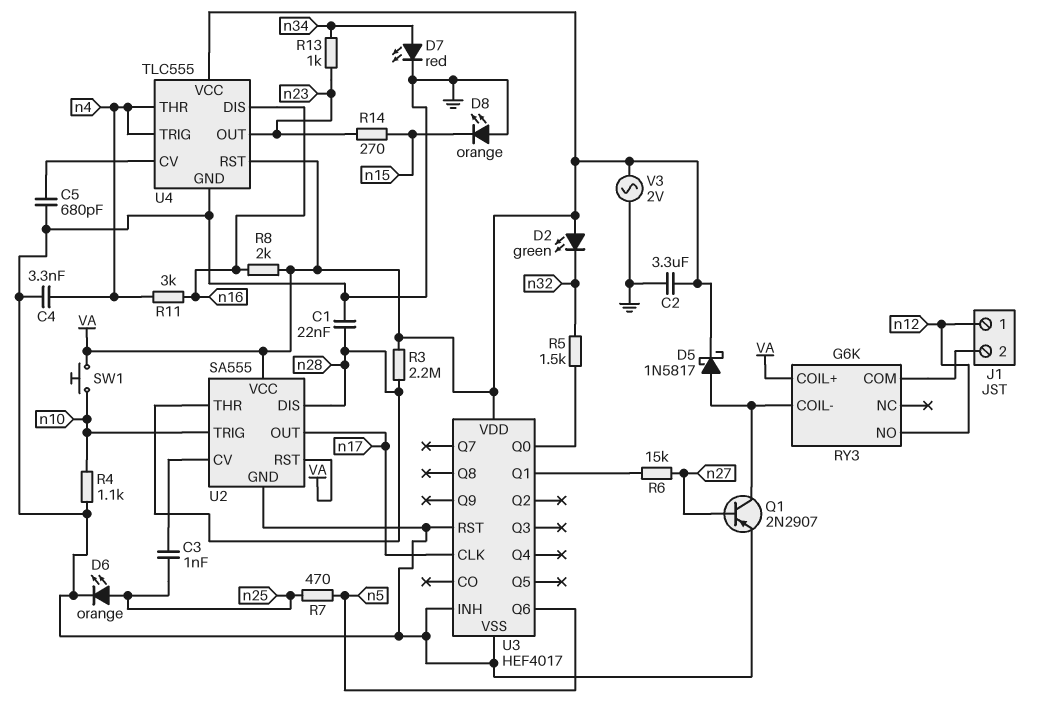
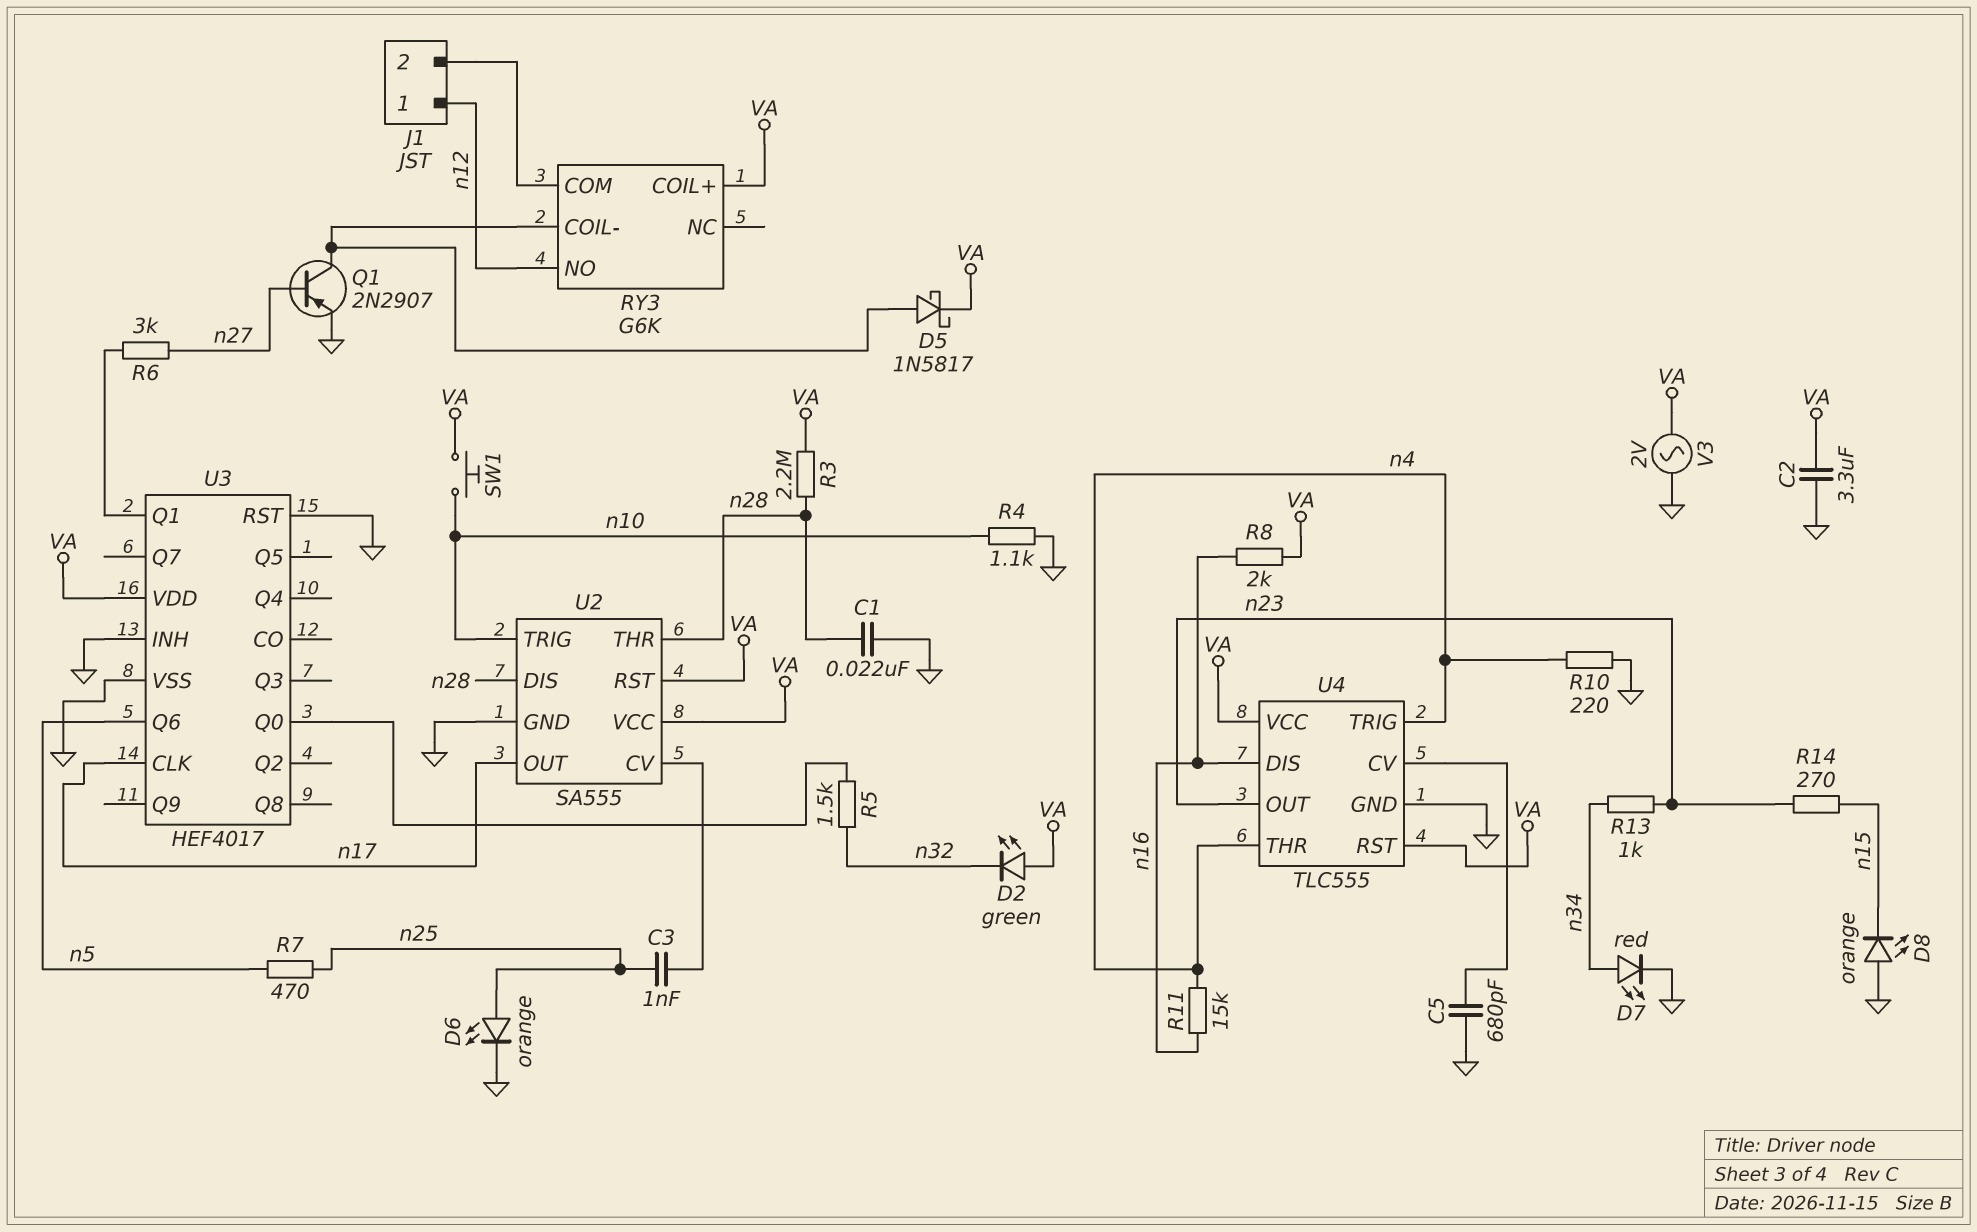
C4: 3.3nF (GND, n4) -> none
R6: 15k (U3/Q1, n27) -> 3k (U3/Q1, n27)
R10: none -> 220 (GND, n4)
R11: 3k (n4, n16) -> 15k (n4, n16)

